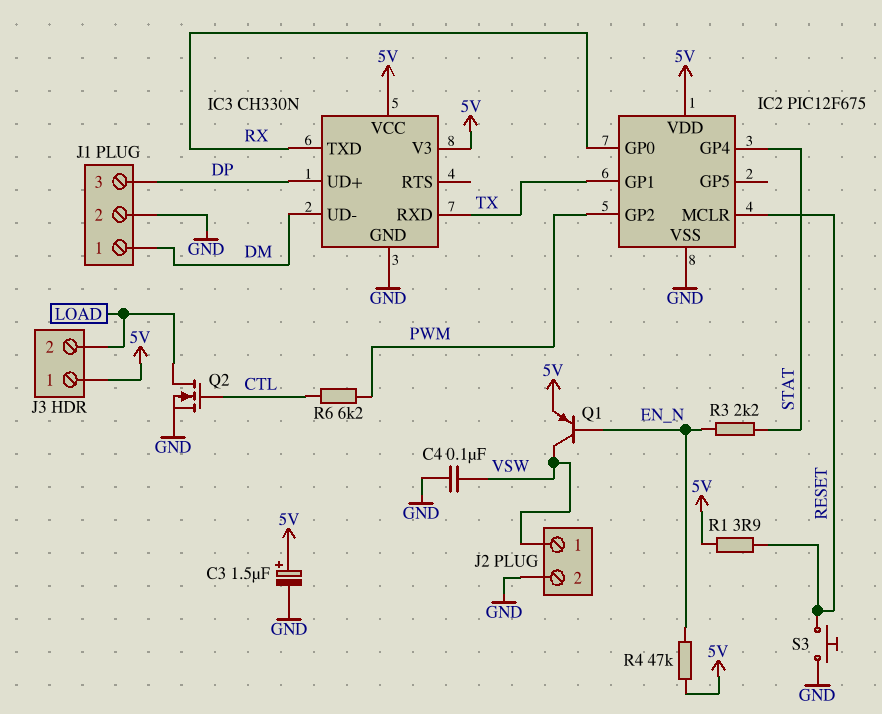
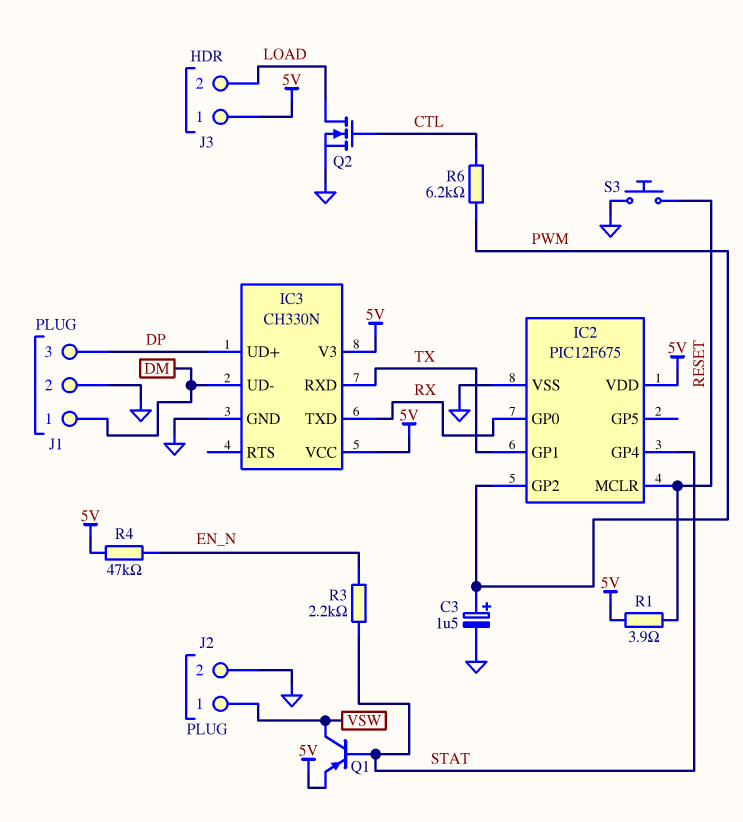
C3: 1.5uF (plus 5V, minus GND) -> 1.5uF (plus PWM, minus GND)
C4: 100nF (GND, VSW) -> none
Q1: PNP (B EN_N, C VSW, E 5V) -> PNP (B STAT, C VSW, E 5V)

